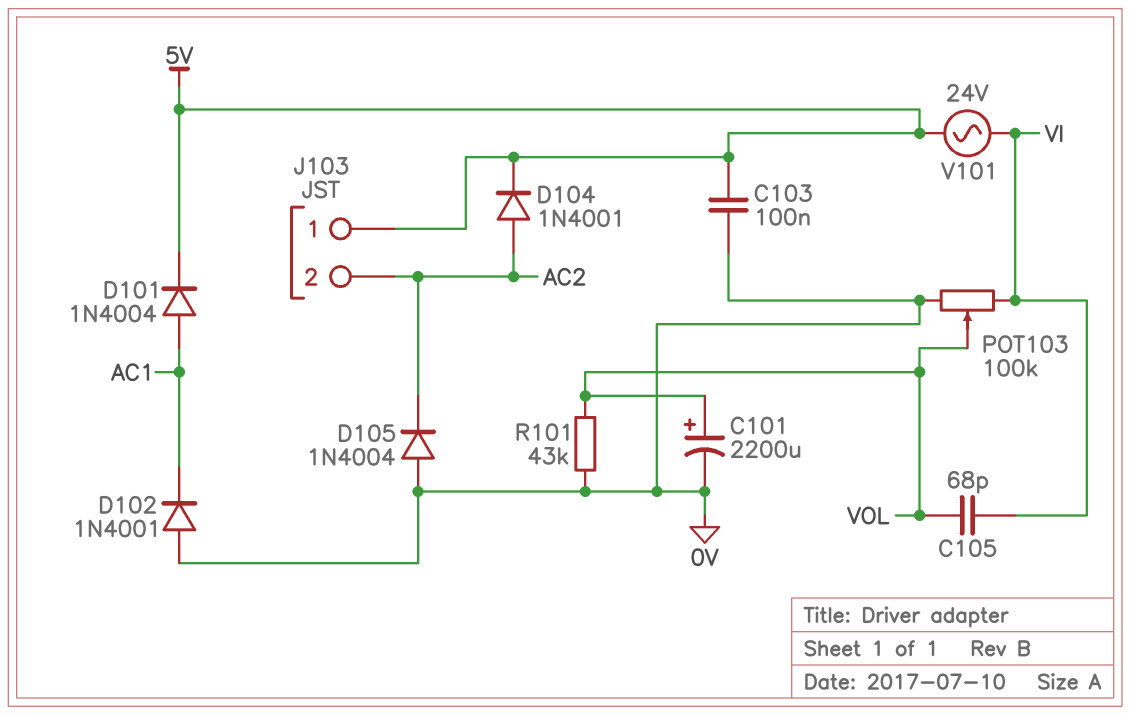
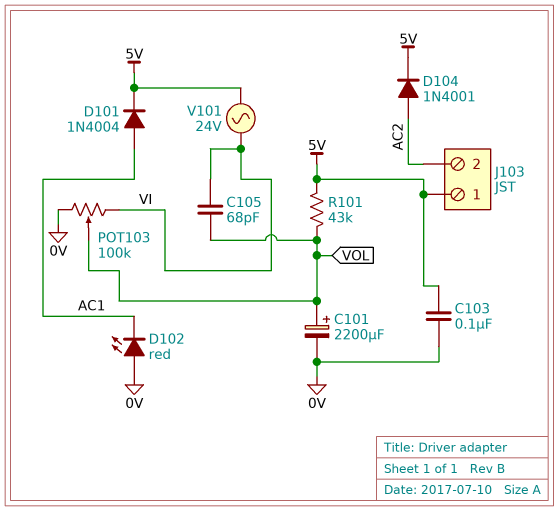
D102: diode 1N4001 (A 0V, K AC1) -> LED red (A 0V, K AC1)
D105: diode 1N4004 (A 0V, K AC2) -> none
R101: 43k (0V, VOL) -> 43k (5V, VOL)

